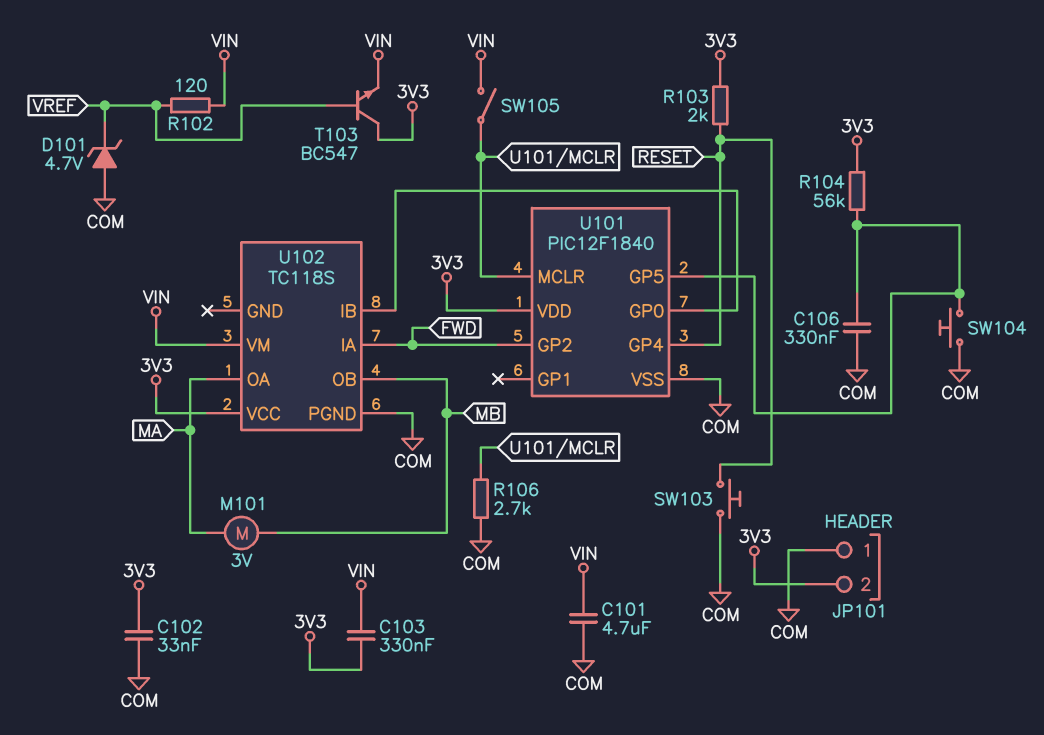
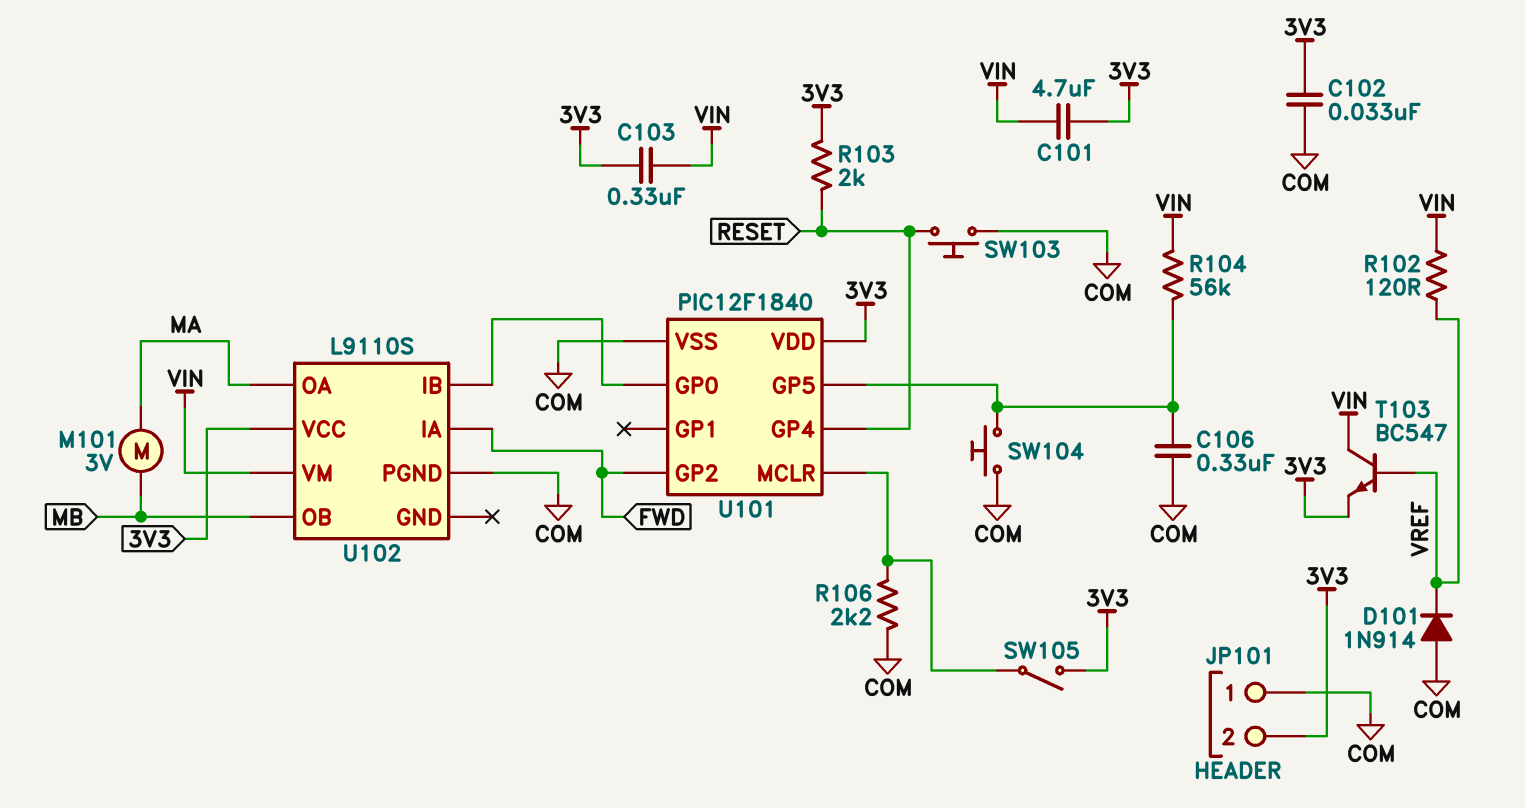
C101: 4.7uF (COM, VIN) -> 4.7uF (3V3, VIN)
D101: zener 4.7V (A COM, K VREF) -> diode 1N914 (A COM, K VREF)
R104: 56k (3V3, U101/GP5) -> 56k (U101/GP5, VIN)
R106: 2.7k (COM, U101/MCLR) -> 2.2k (COM, U101/MCLR)
SW105: switch (U101/MCLR, VIN) -> switch (3V3, U101/MCLR)
T103: NPN BC547 (B VREF, C 3V3, E VIN) -> NPN BC547 (B VREF, C VIN, E 3V3)
U102: TC118S -> L9110S

